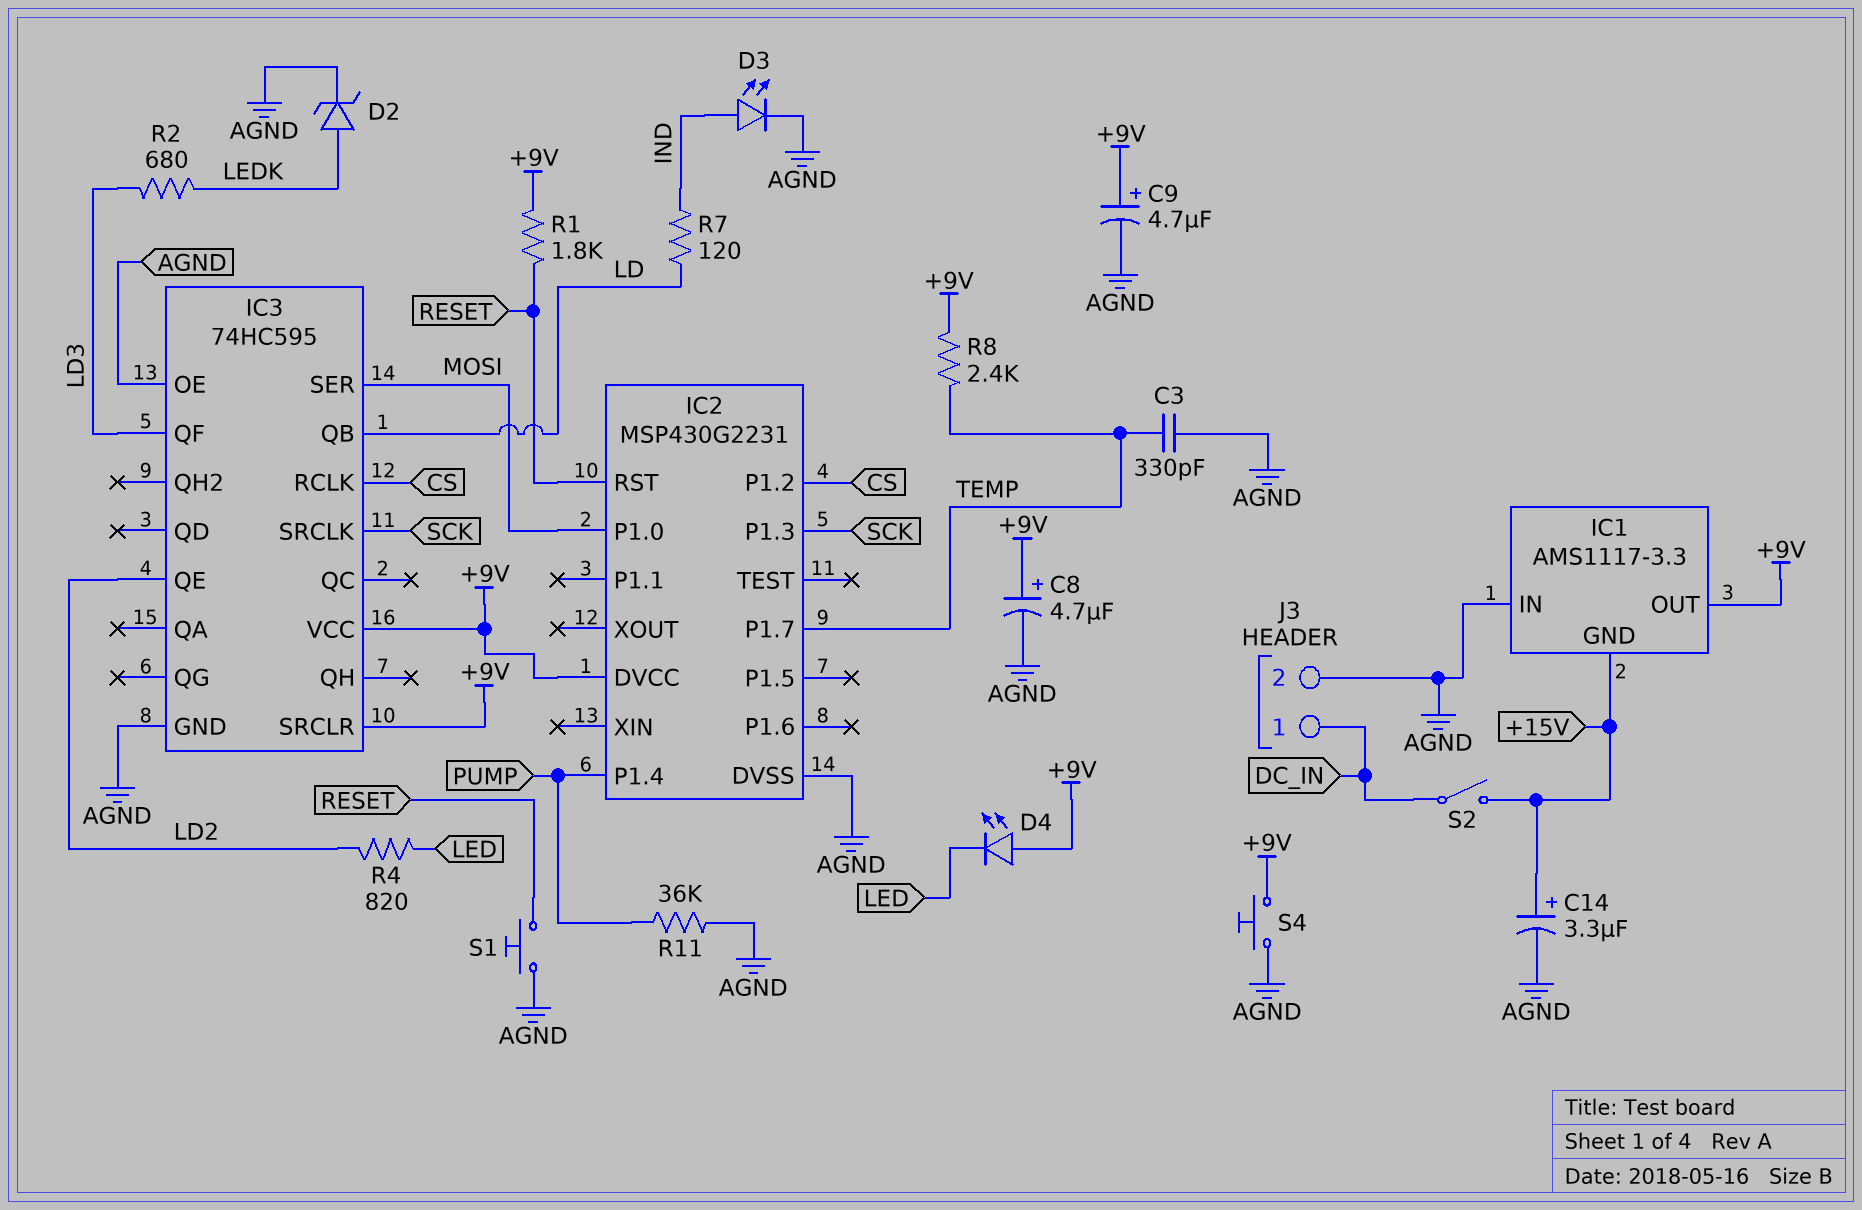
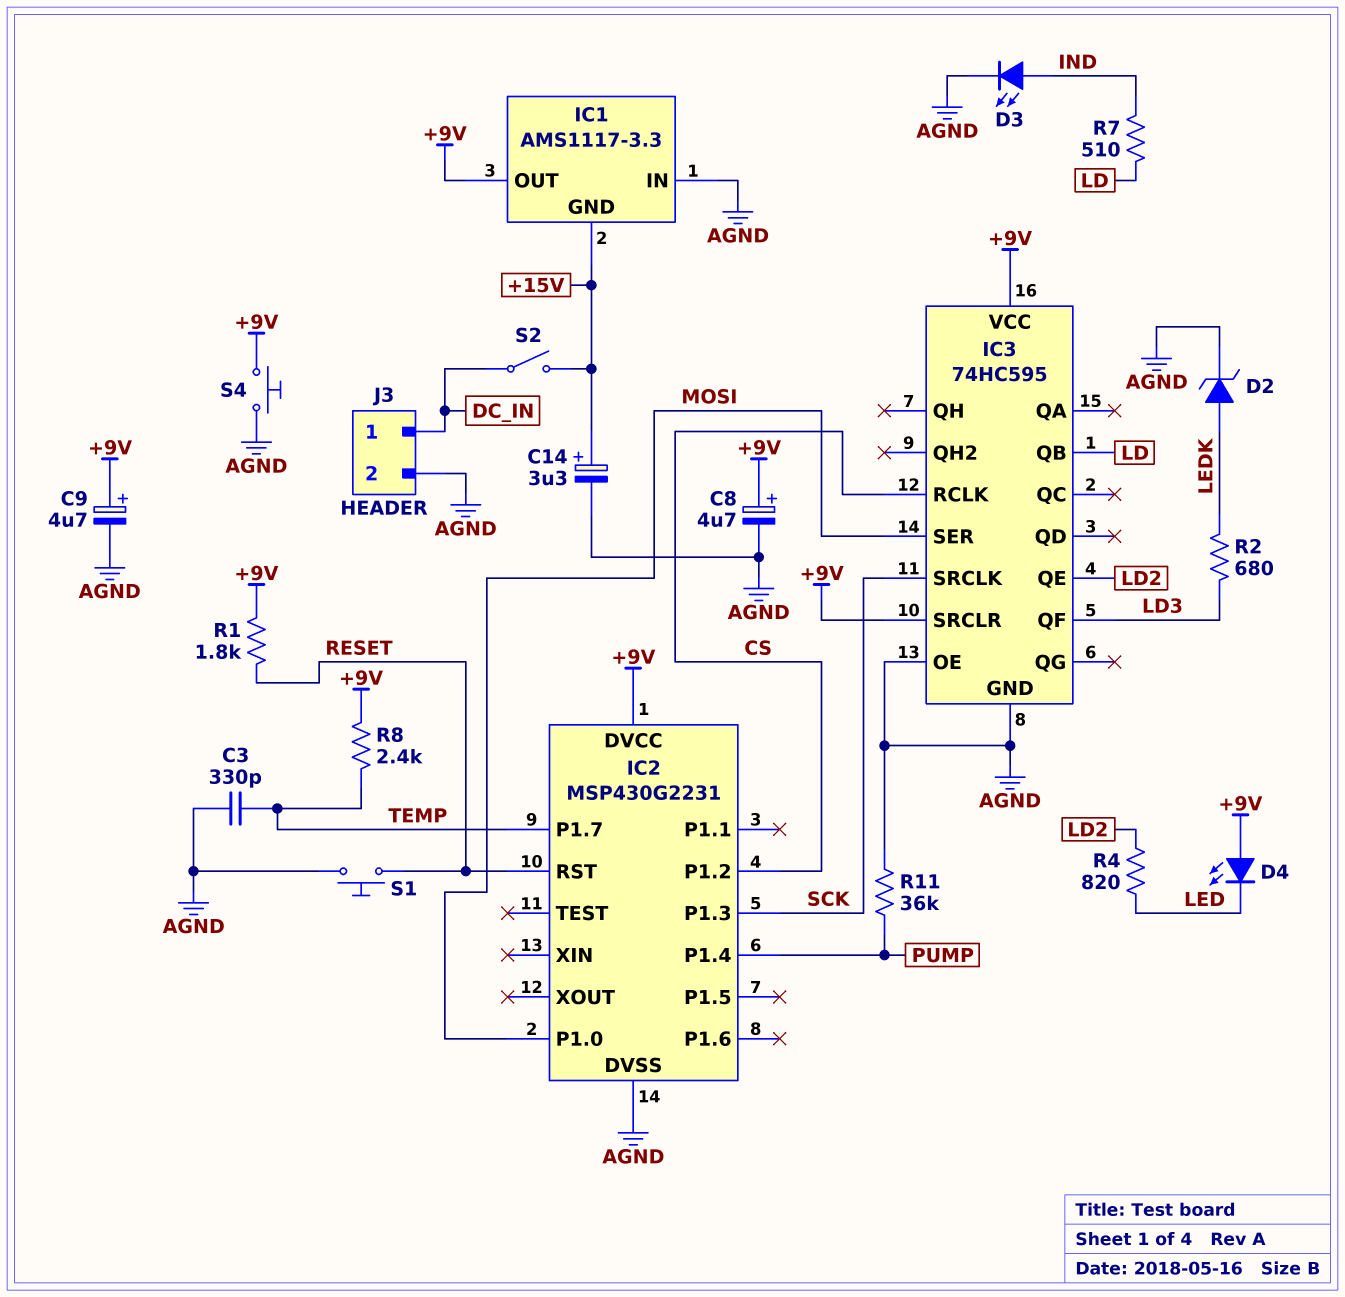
R7: 120 (IND, LD) -> 510 (IND, LD)

